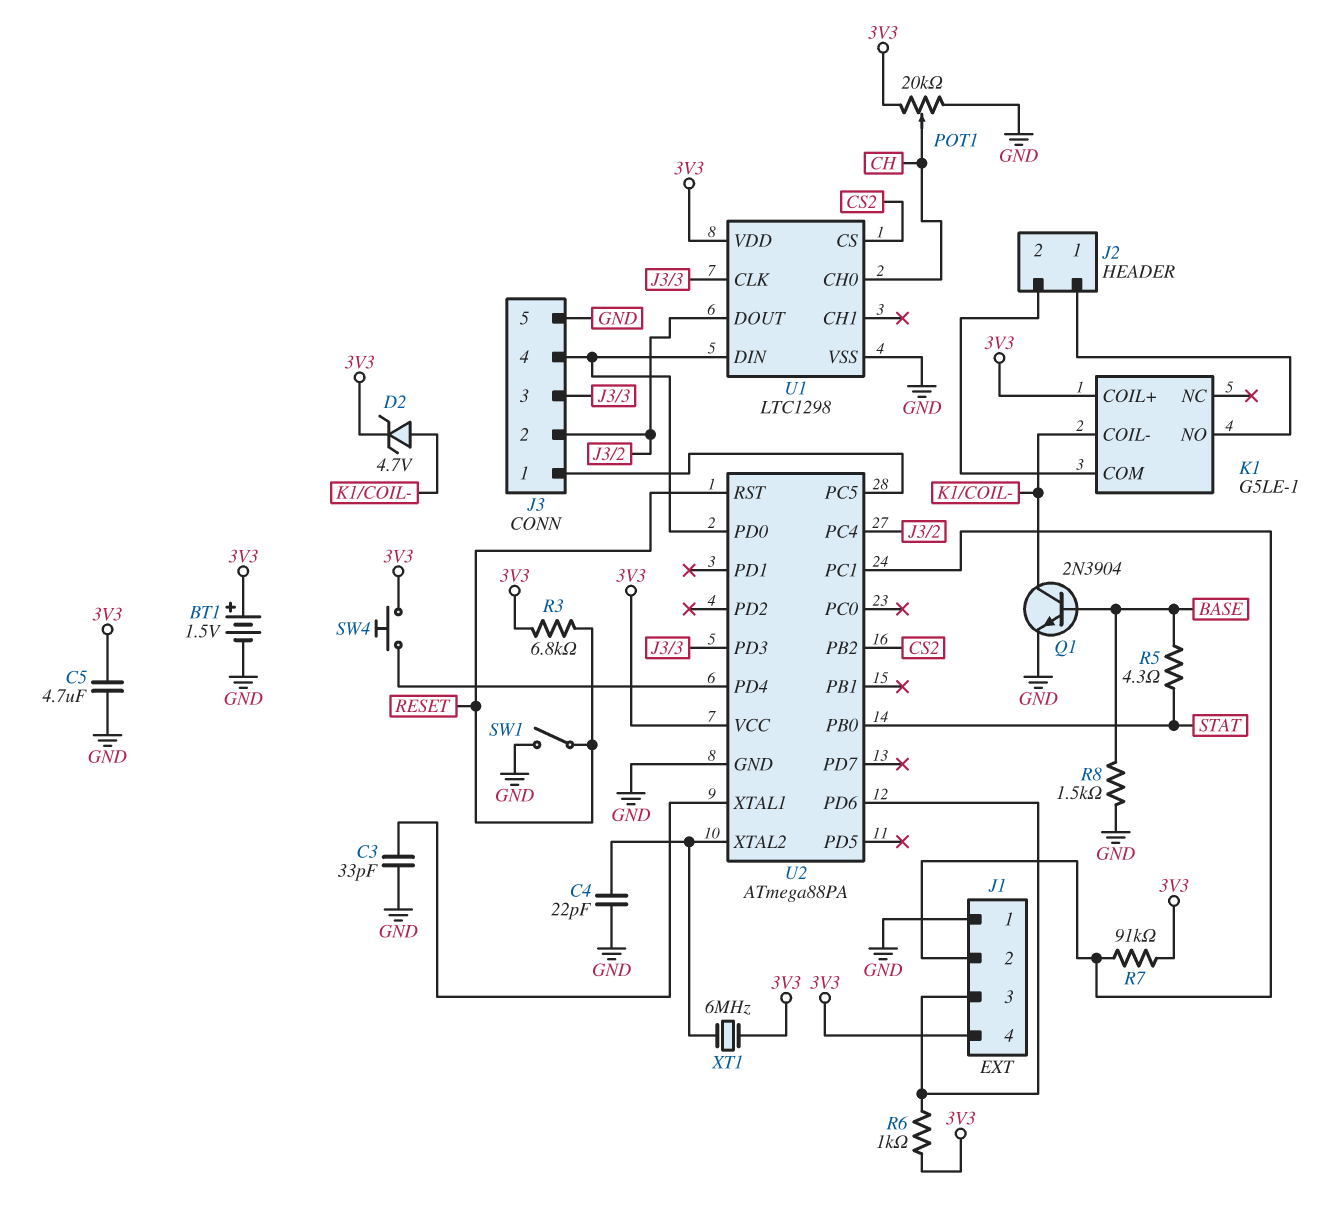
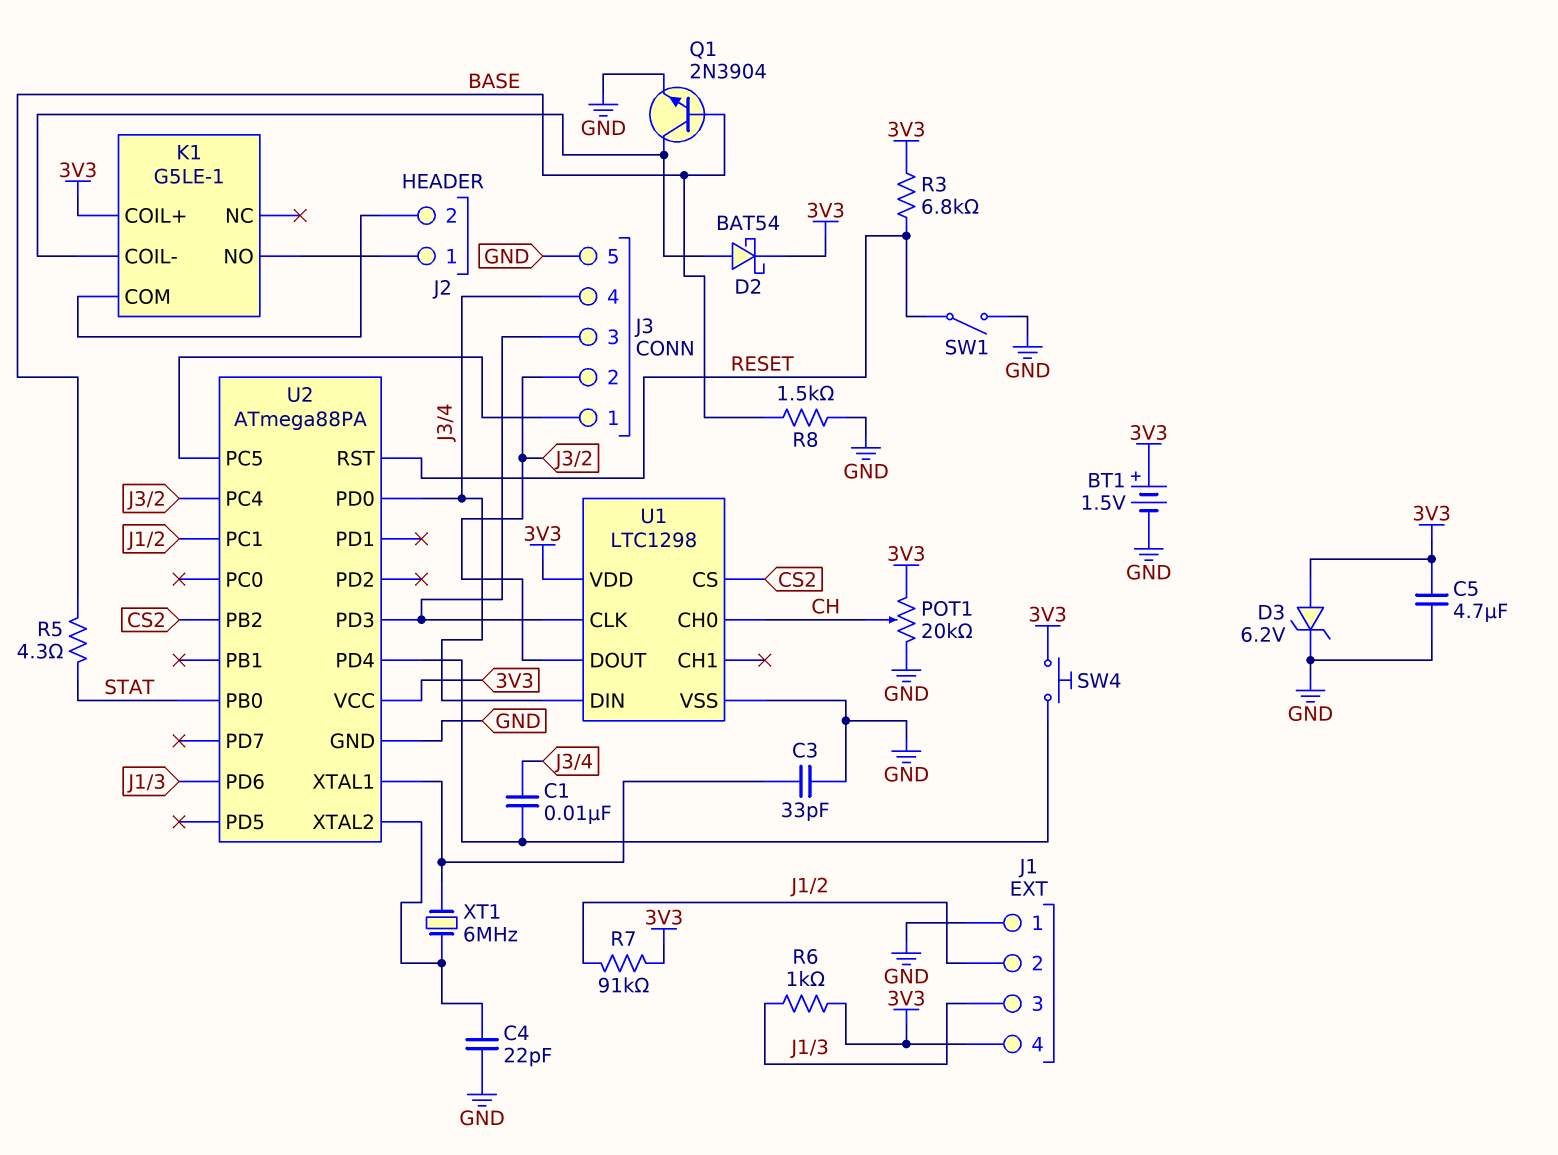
C1: none -> 10nF (J3/4, U2/PD4)
D2: zener 4.7V (A K1/COIL-, K 3V3) -> schottky BAT54 (A K1/COIL-, K 3V3)
D3: none -> zener 6.2V (A 3V3, K GND)
XT1: 6MHz (3V3, U2/XTAL2) -> 6MHz (U2/XTAL1, U2/XTAL2)

